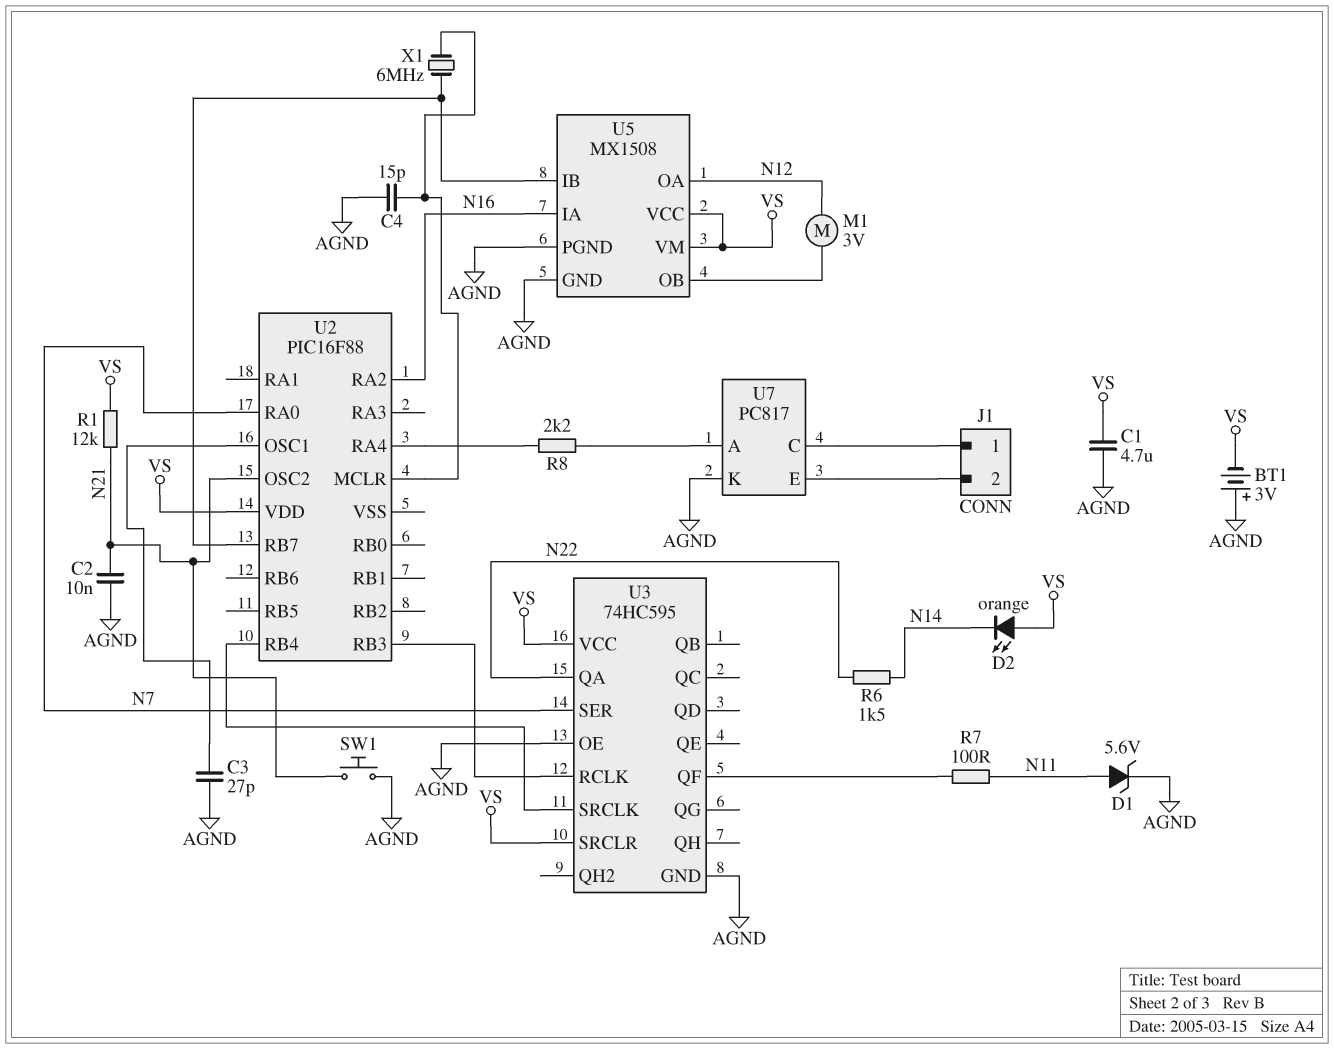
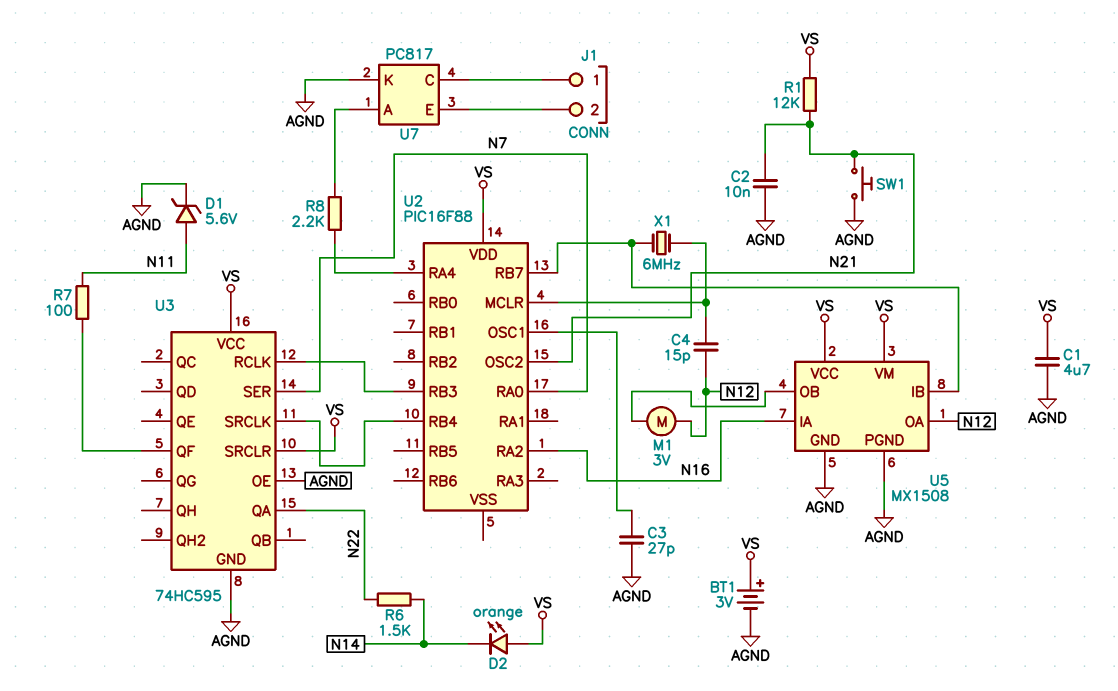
BT1: 3V (plus AGND, minus VS) -> 3V (plus VS, minus AGND)
C4: 15pF (AGND, U2/MCLR) -> 15pF (N12, U2/MCLR)

